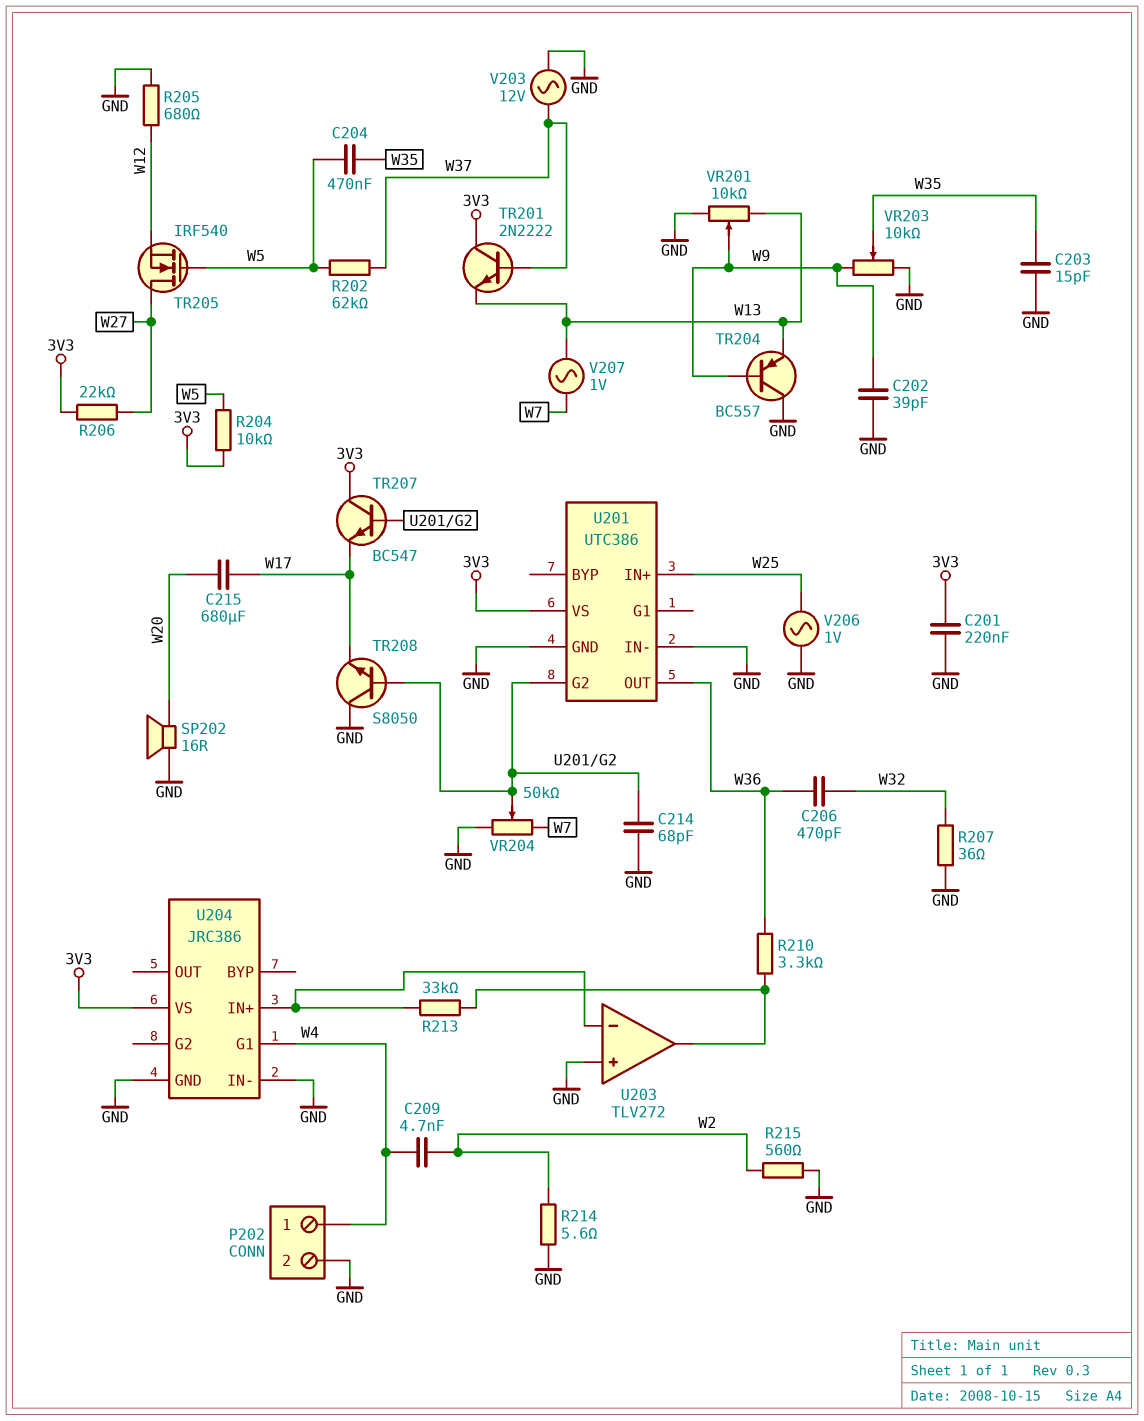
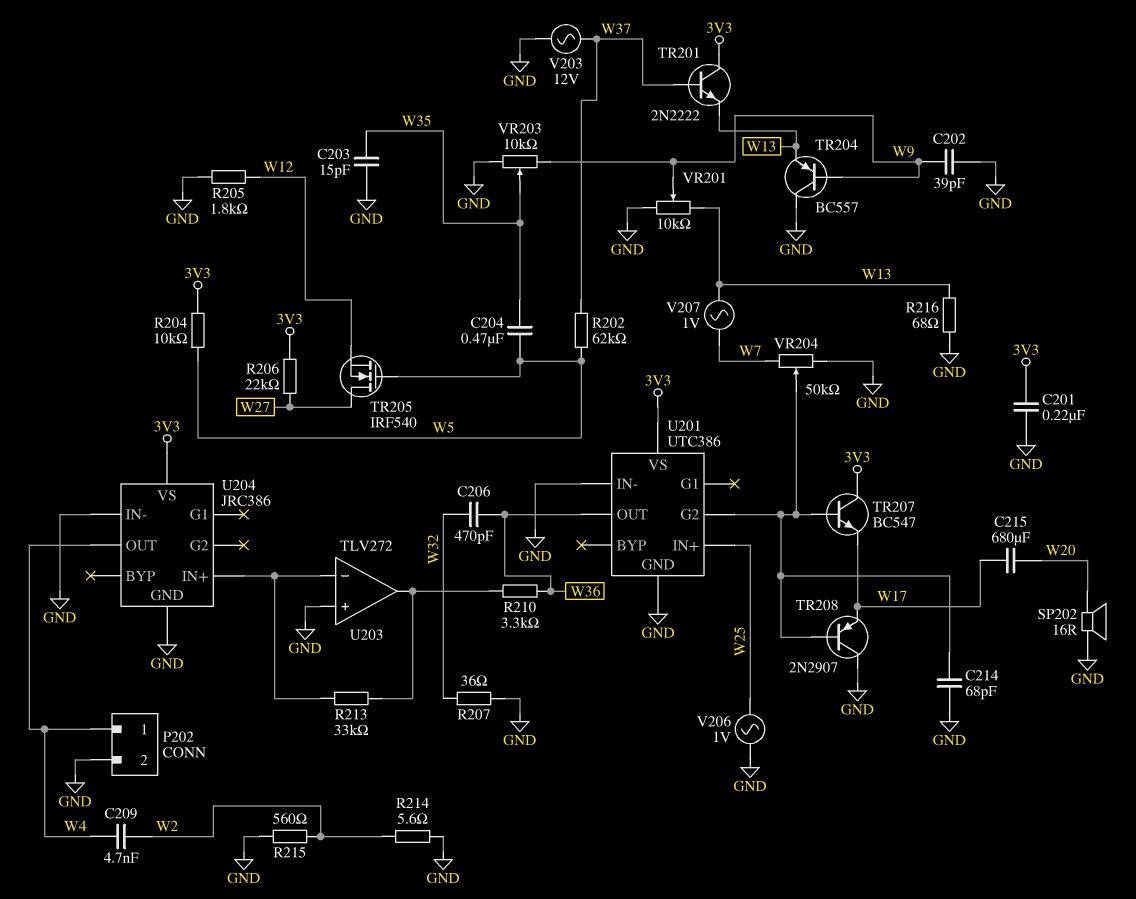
R205: 680 (GND, W12) -> 1.8k (GND, W12)
R216: none -> 68 (GND, W13)
TR208: NPN S8050 (B U201/G2, C GND, E W17) -> PNP 2N2907 (B U201/G2, C GND, E W17)
U204 pin G1: W4 -> none
U204 pin OUT: none -> W4

